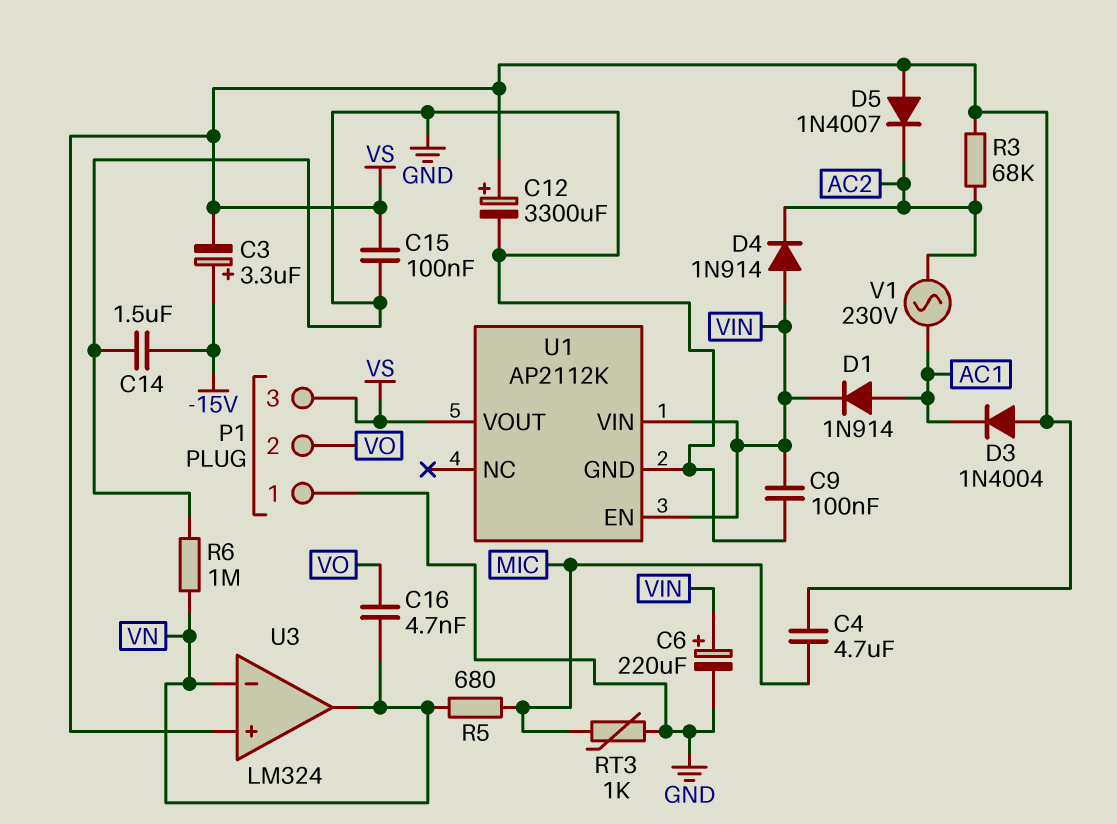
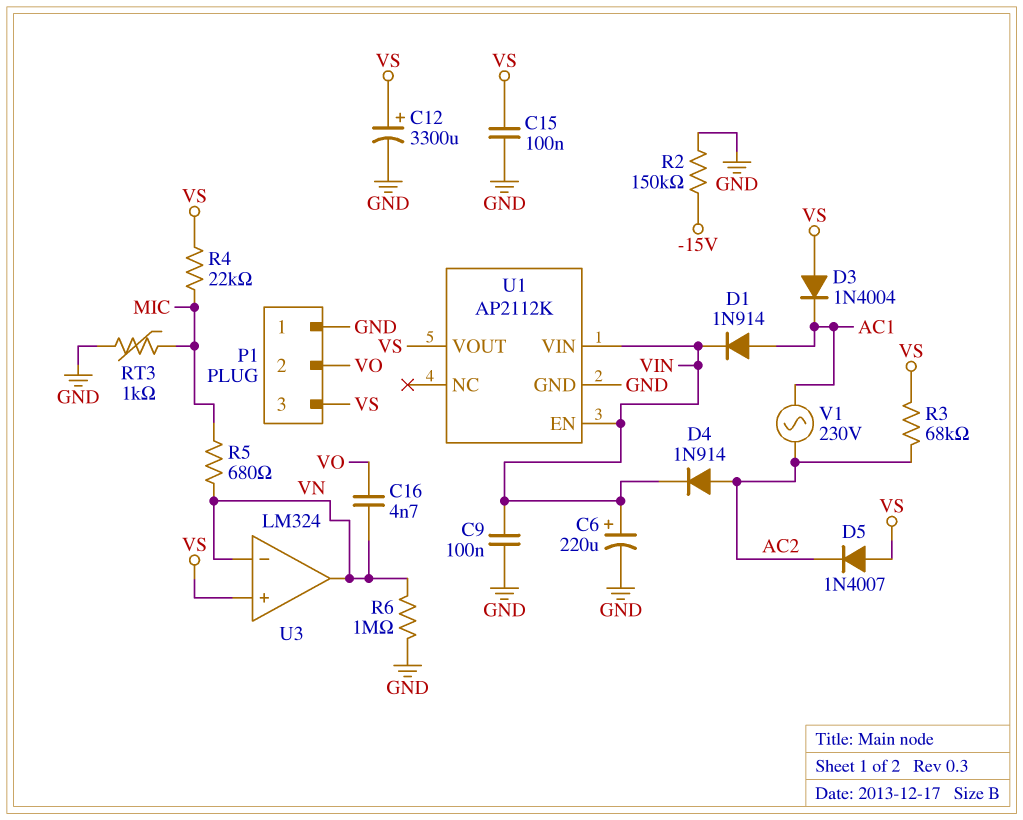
C3: 3.3uF (plus -15V, minus VS) -> none
C4: 4.7uF (MIC, VS) -> none
C14: 1.5uF (-15V, GND) -> none
D4: diode 1N914 (A VIN, K AC2) -> diode 1N914 (A AC2, K VIN)
R2: none -> 150k (-15V, GND)
R4: none -> 22k (MIC, VS)

